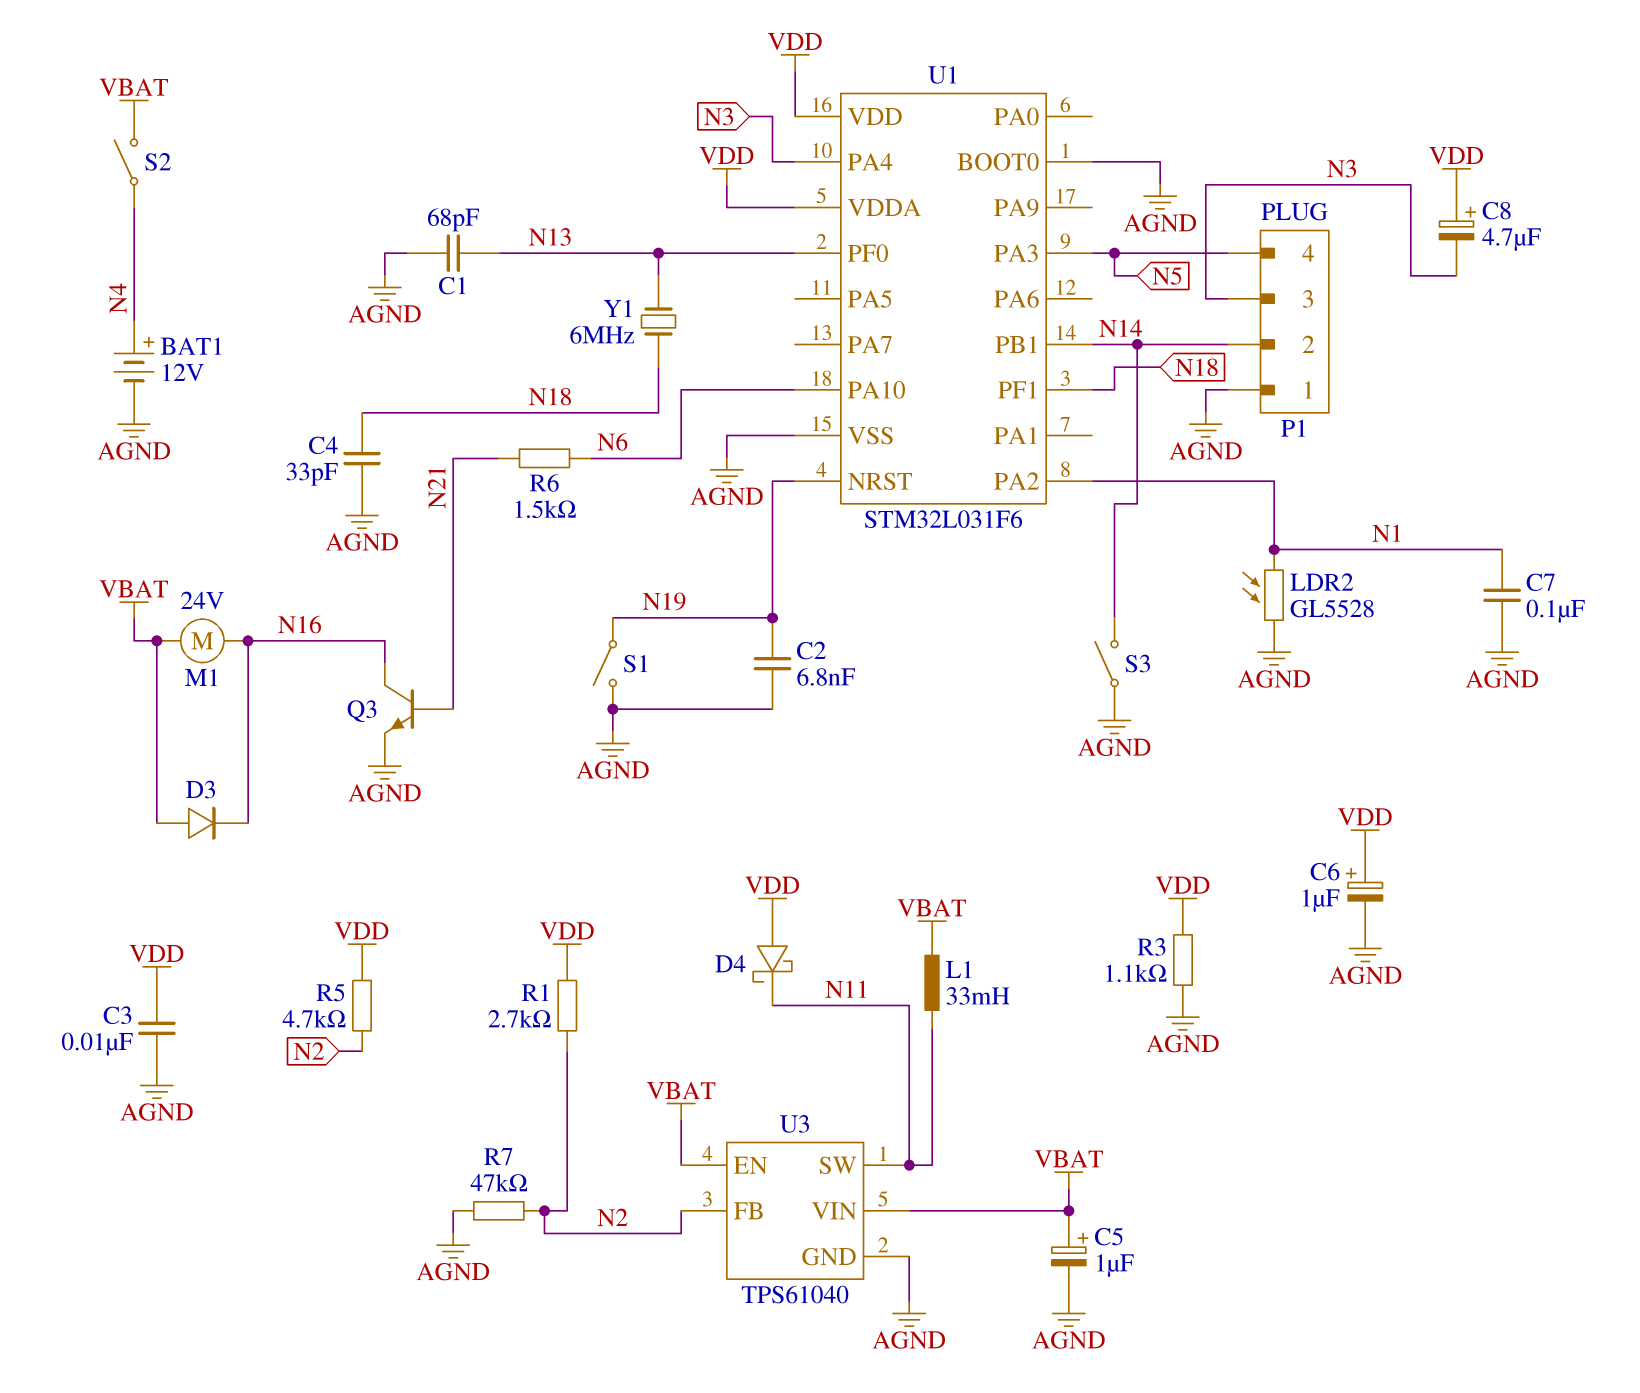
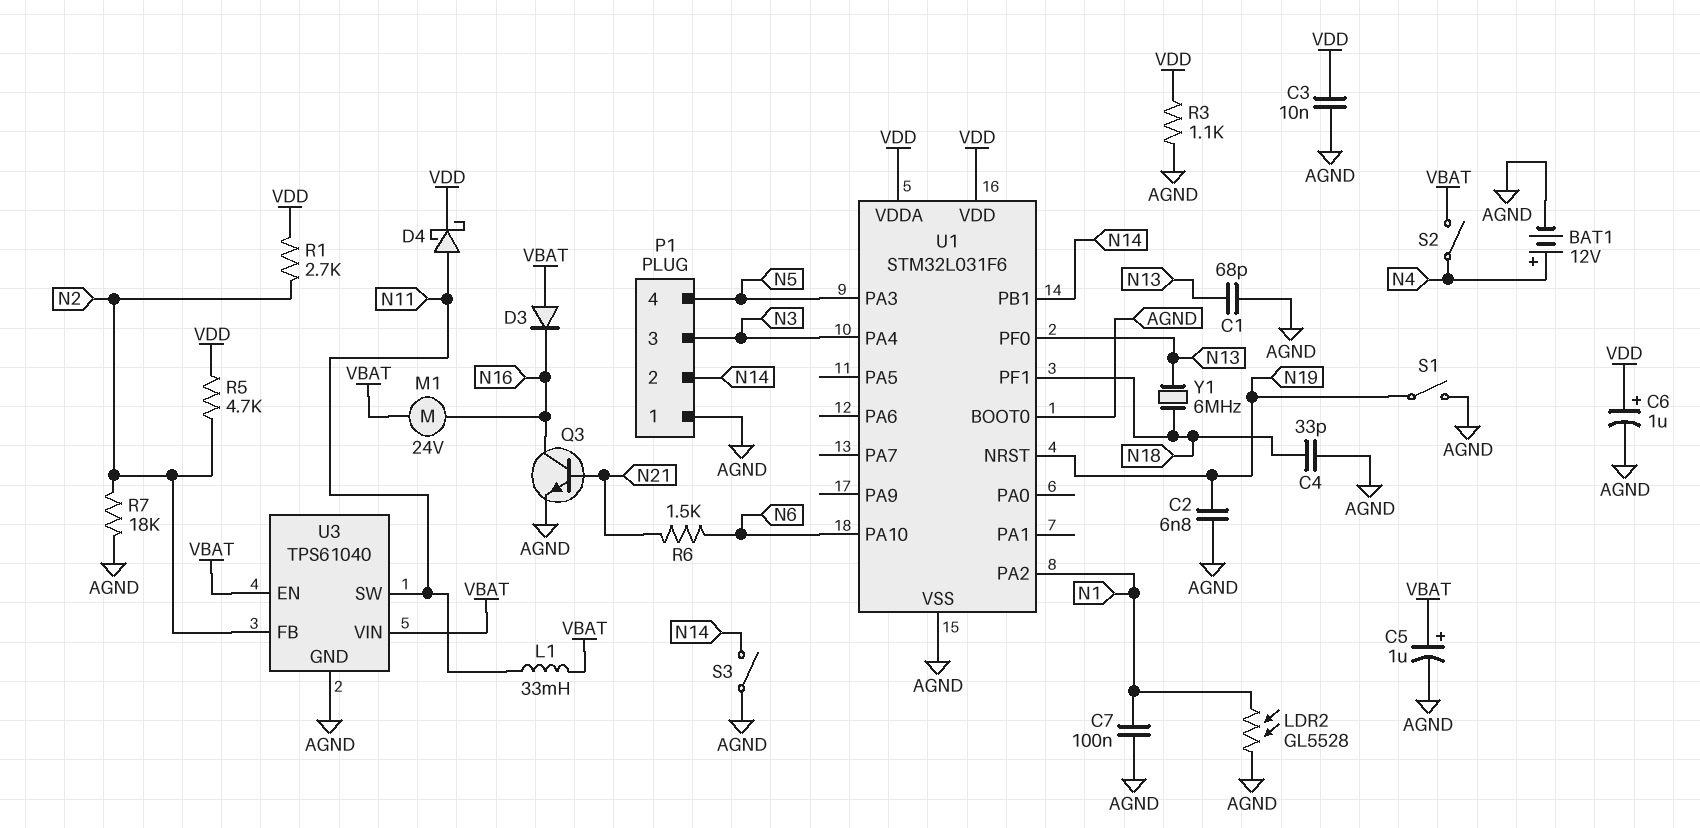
C8: 4.7uF (plus VDD, minus N3) -> none
D4: schottky (A VDD, K N11) -> schottky (A N11, K VDD)
R7: 47k (AGND, N2) -> 18k (AGND, N2)

